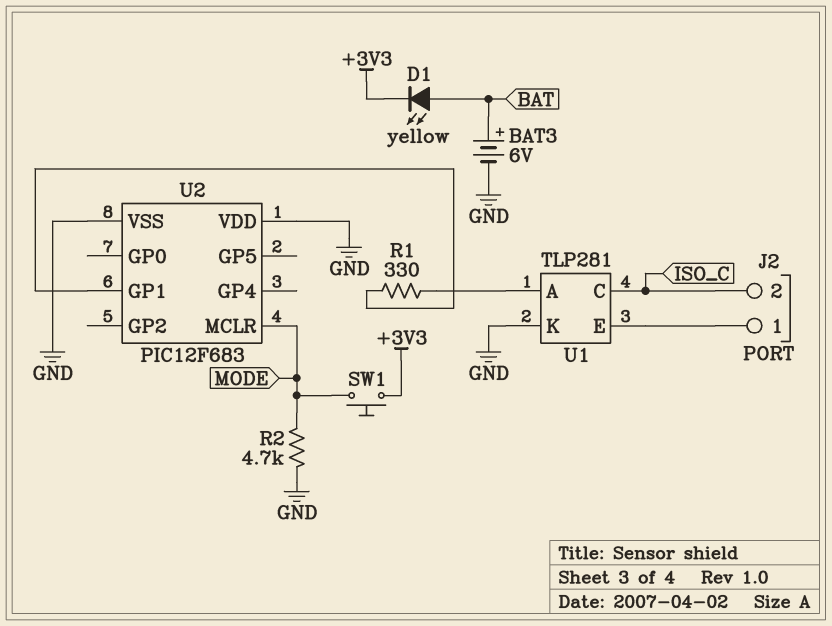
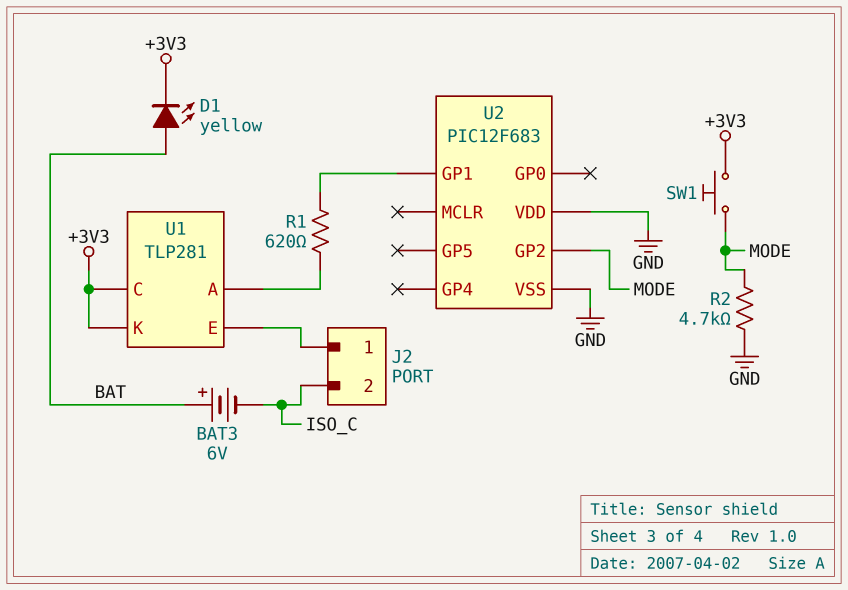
BAT3: 6V (plus BAT, minus GND) -> 6V (plus BAT, minus ISO_C)
R1: 330 (U1/A, U2/GP1) -> 620 (U1/A, U2/GP1)
U1 pin C: ISO_C -> +3V3
U1 pin K: GND -> +3V3
U2 pin GP2: none -> MODE
U2 pin MCLR: MODE -> none

